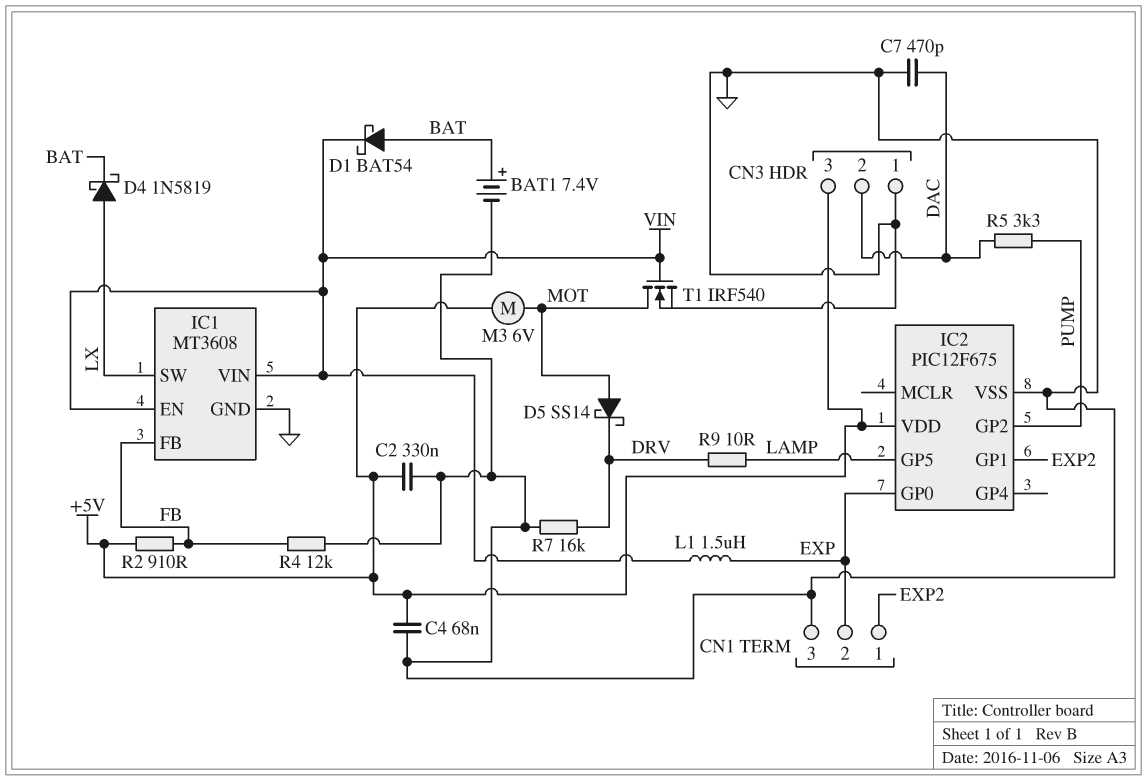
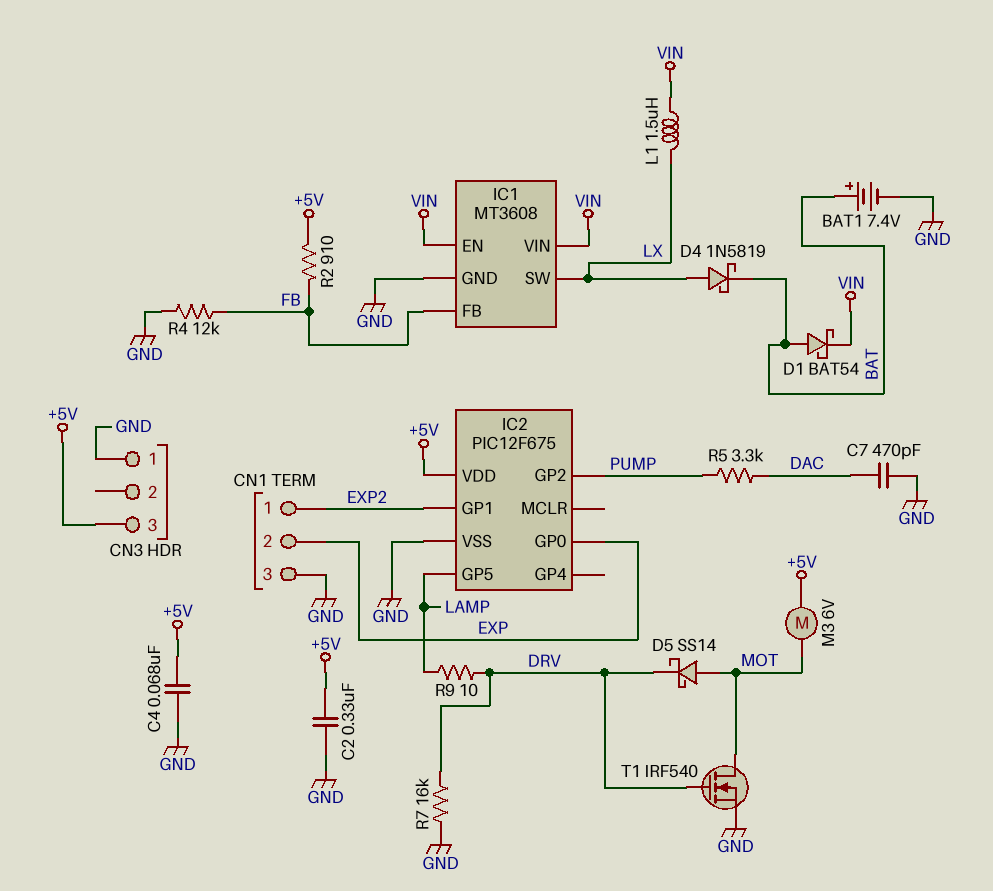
CN3 pin 2: DAC -> none
L1: 1.5uH (EXP, VIN) -> 1.5uH (LX, VIN)
T1: NMOS IRF540 (G VIN, D MOT, S GND) -> NMOS IRF540 (G DRV, D MOT, S GND)

